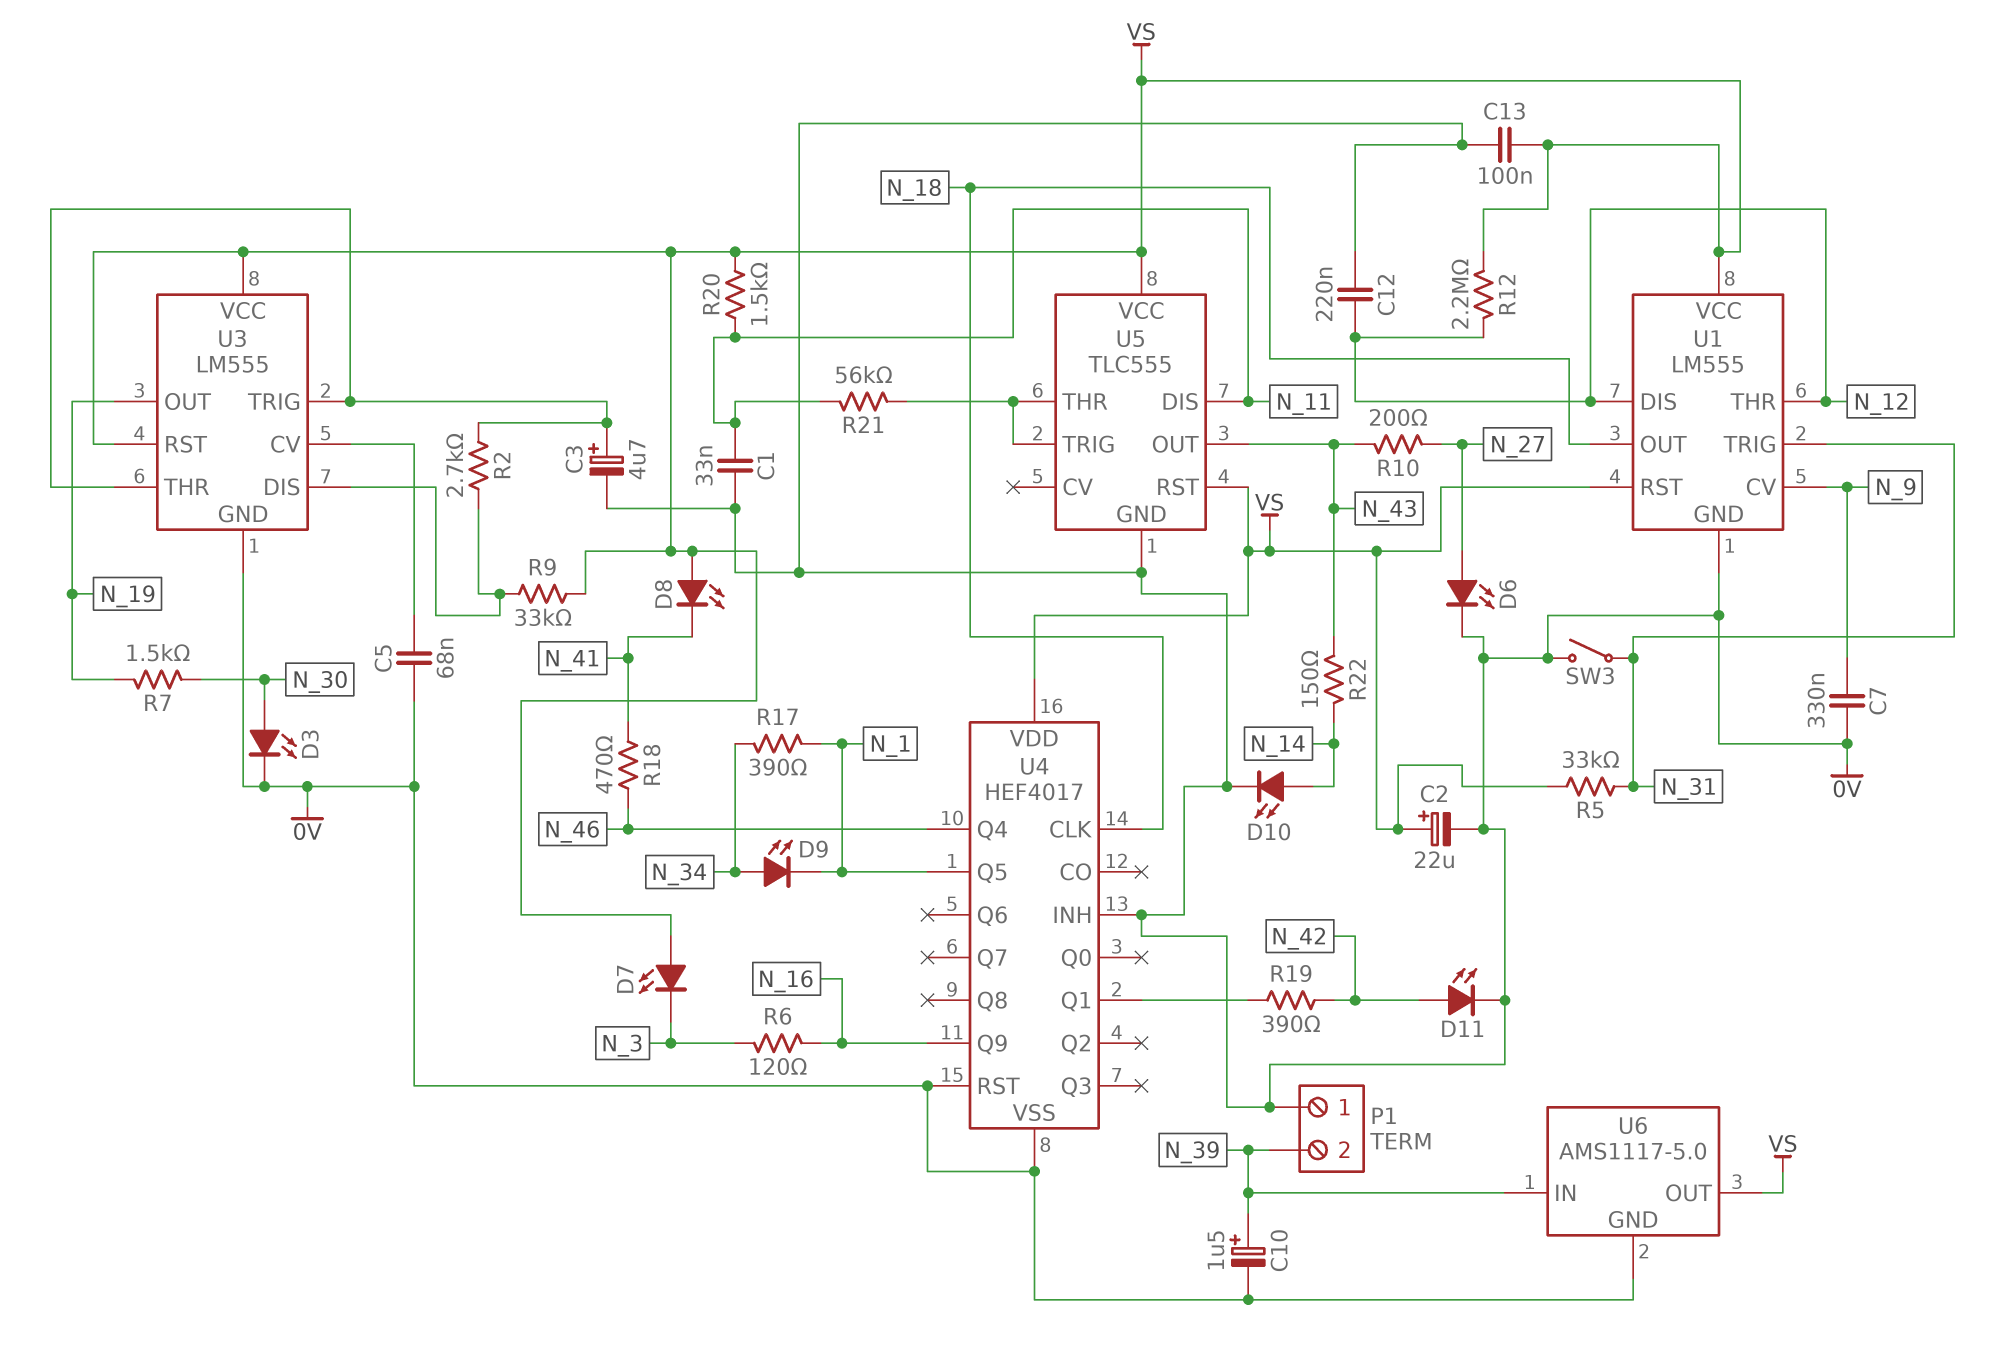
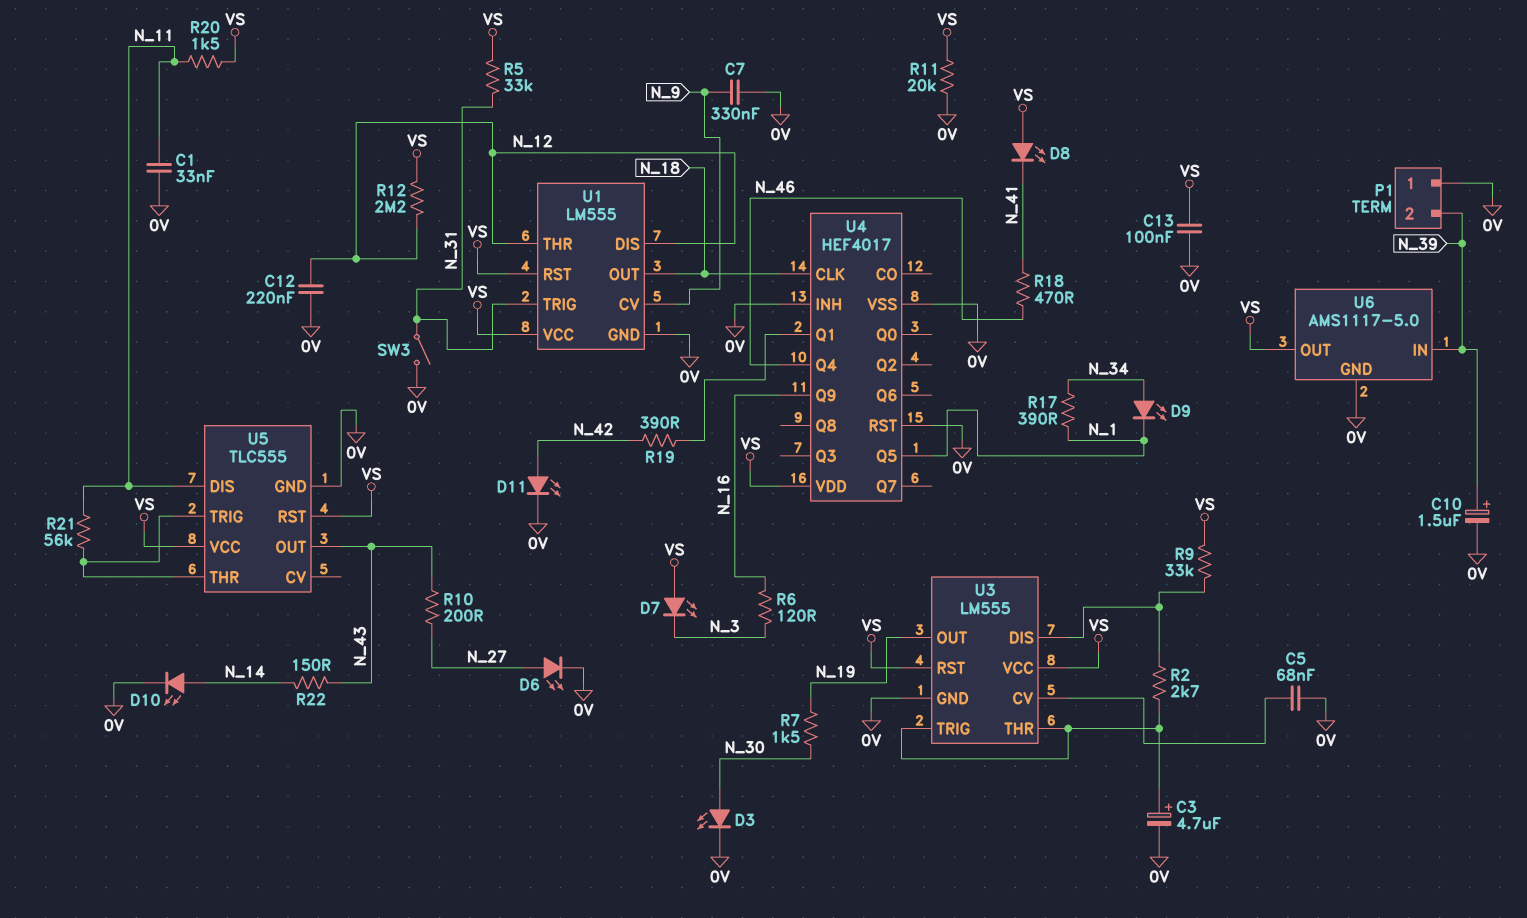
C2: 22uF (plus VS, minus 0V) -> none
R11: none -> 20k (0V, VS)

